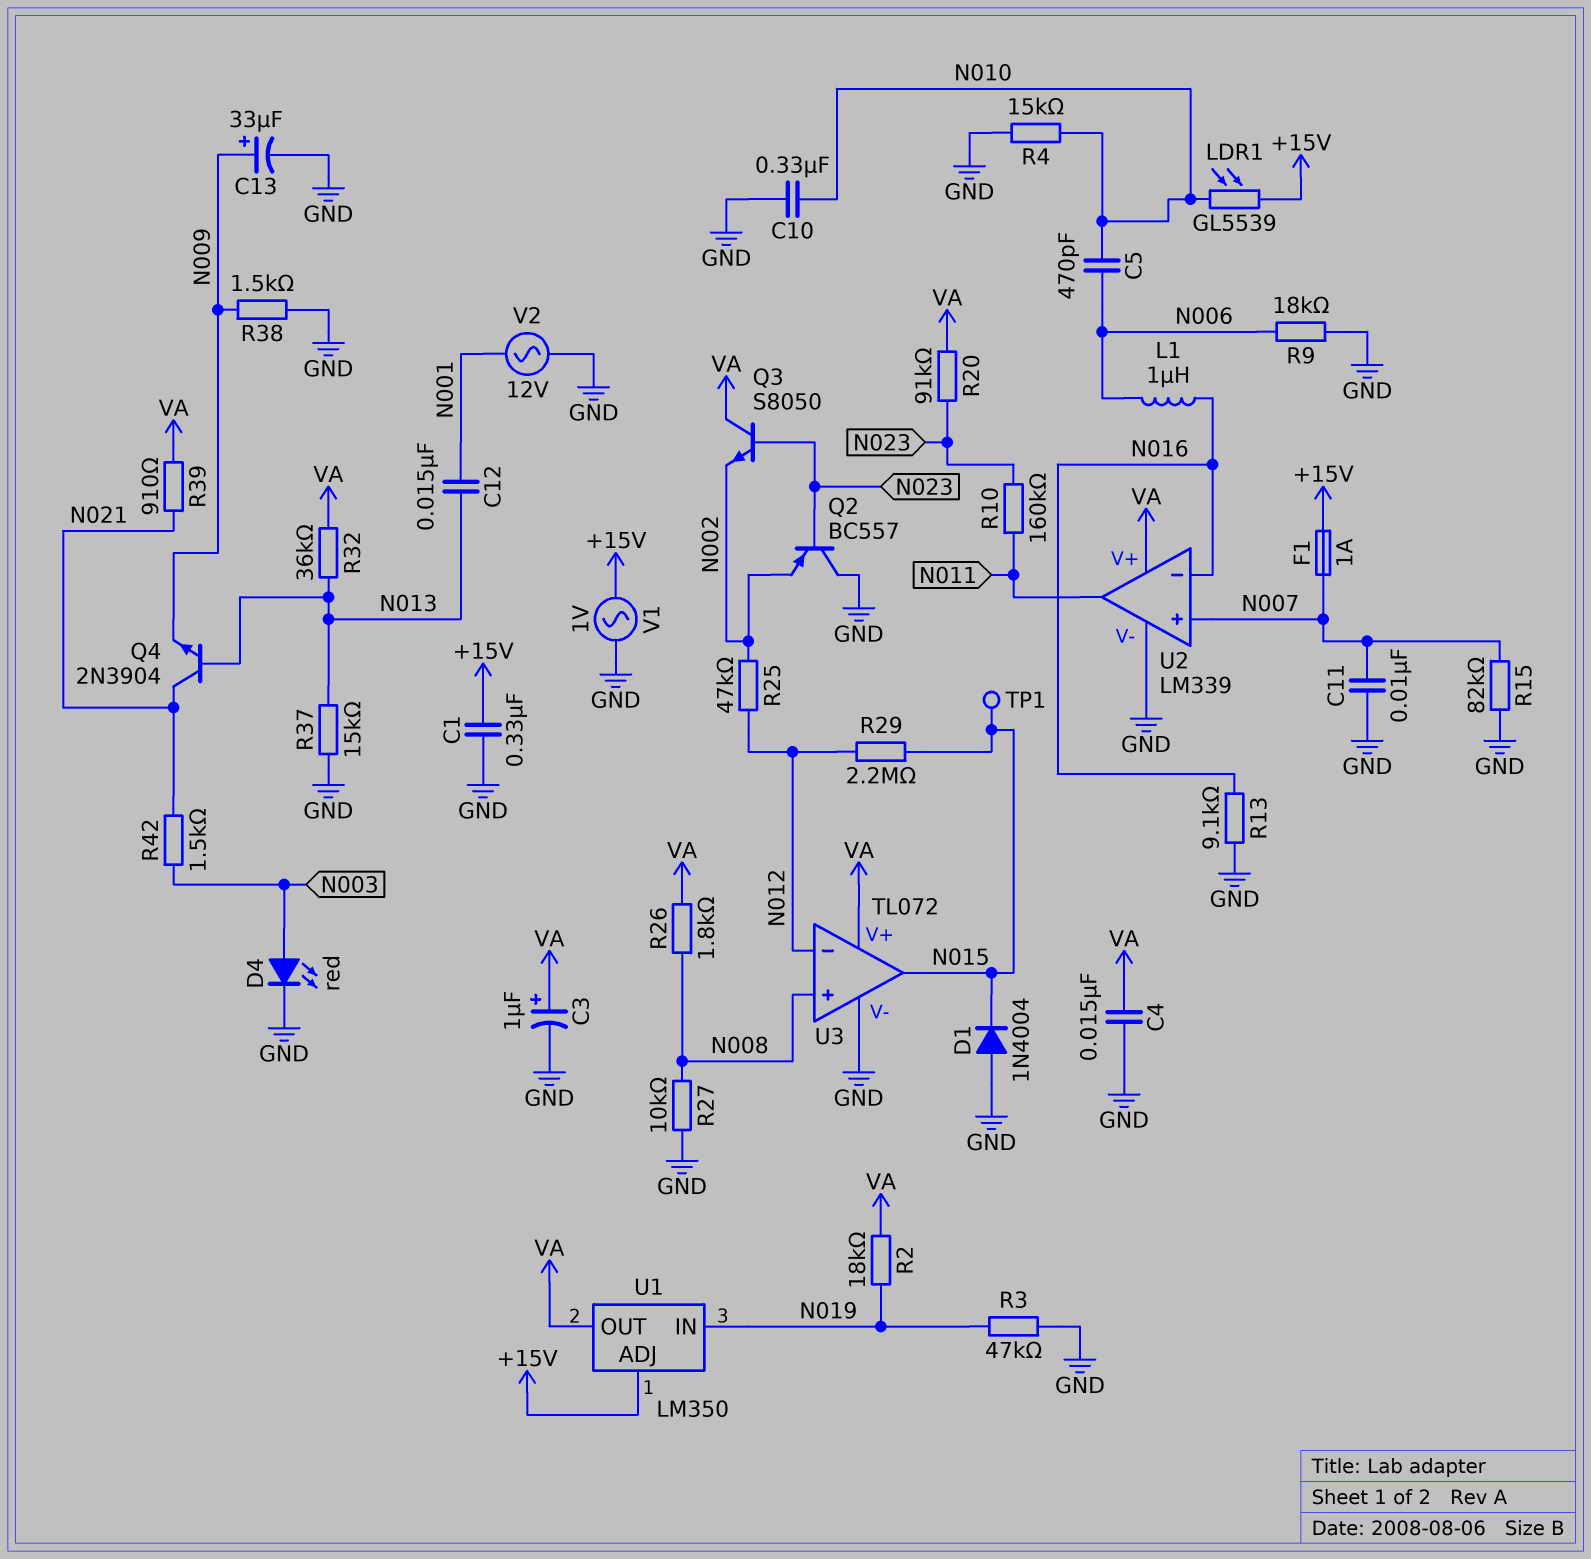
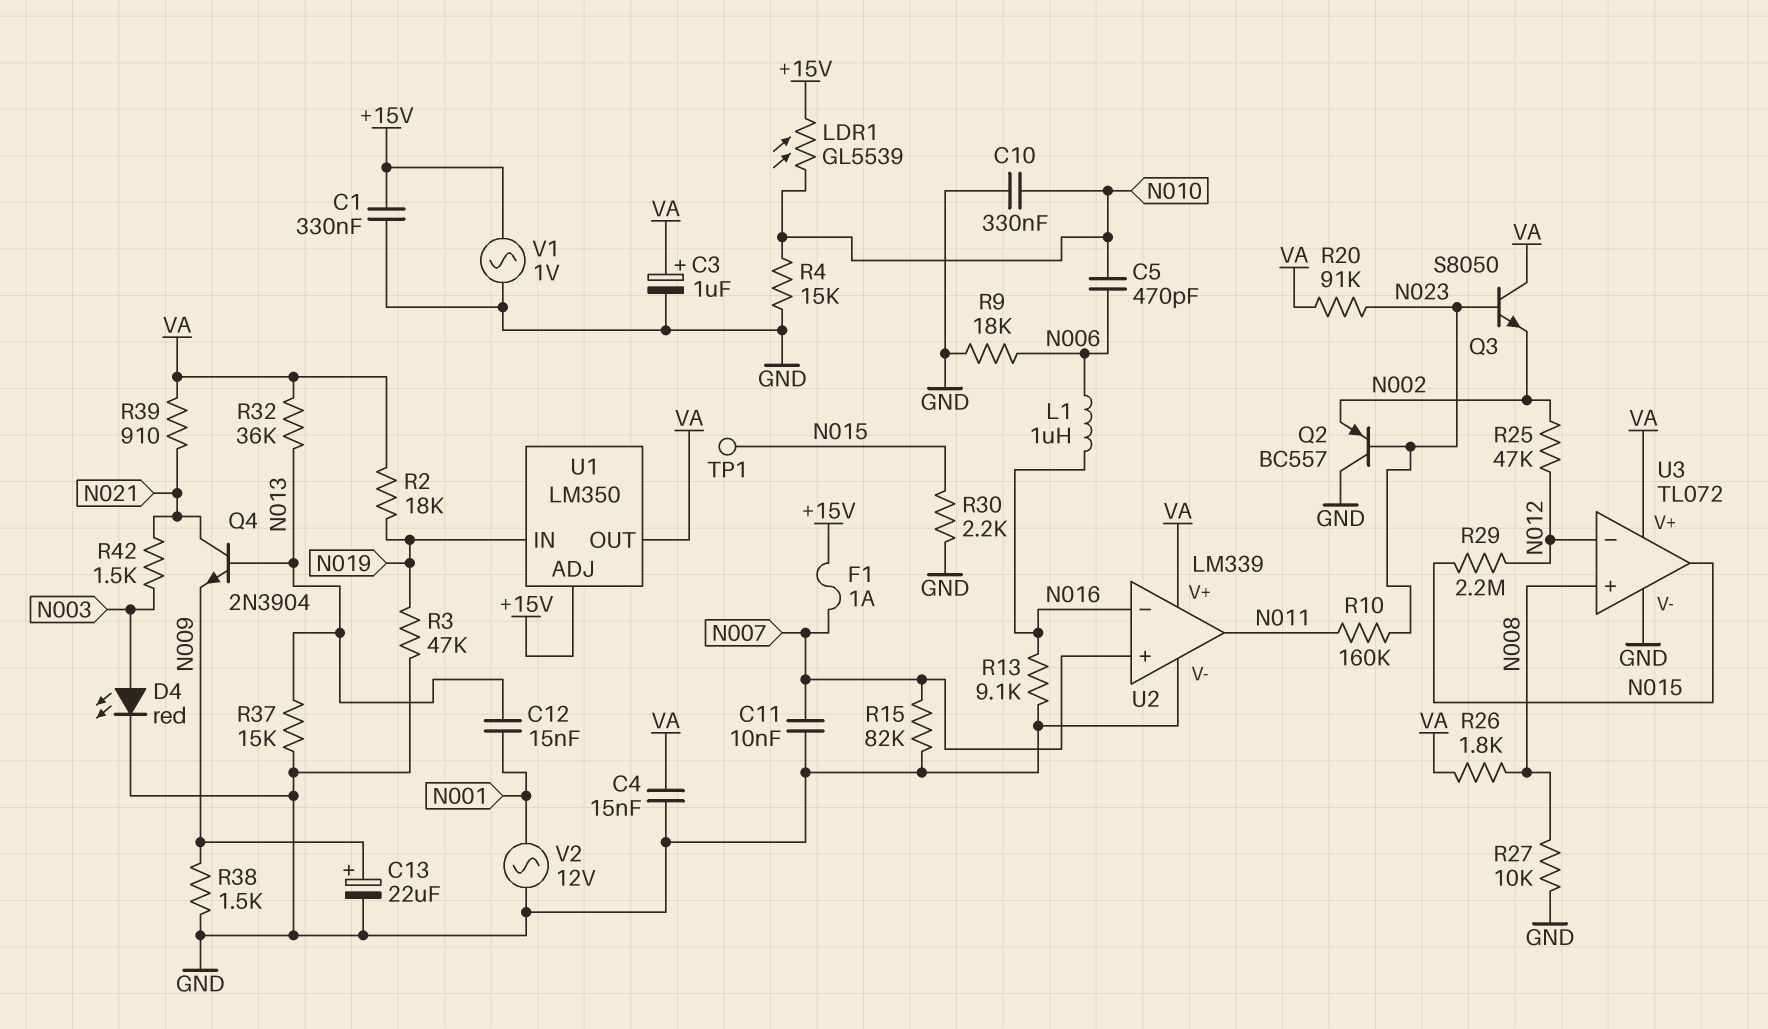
C13: 33uF (plus N009, minus GND) -> 22uF (plus N009, minus GND)
D1: diode 1N4004 (A GND, K N015) -> none
R30: none -> 2.2k (GND, N015)

